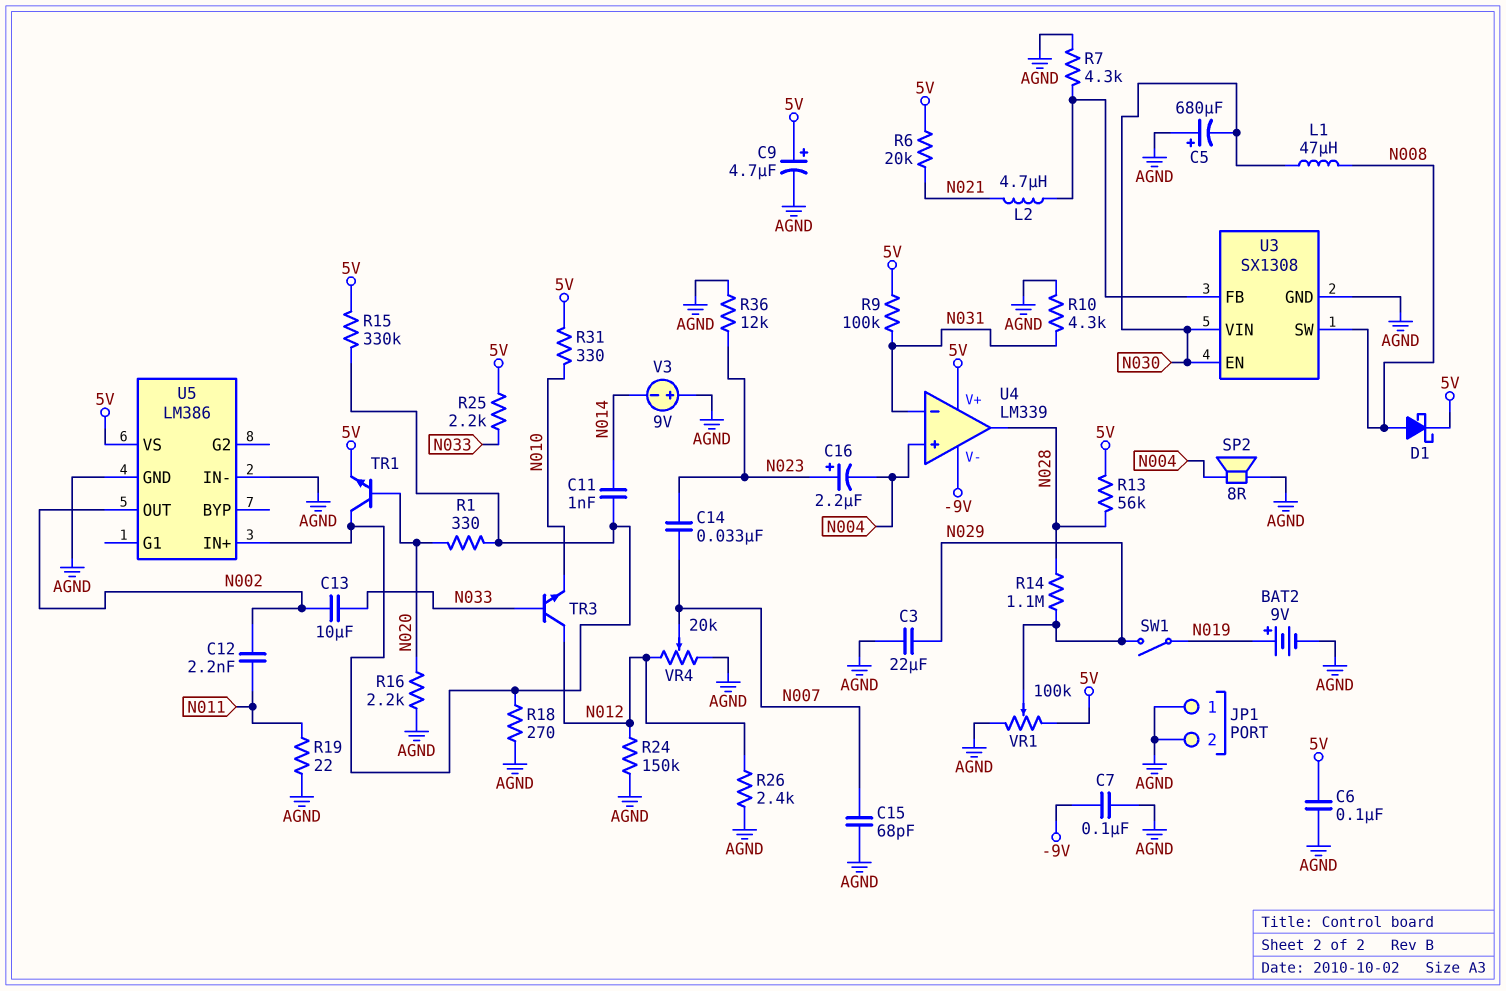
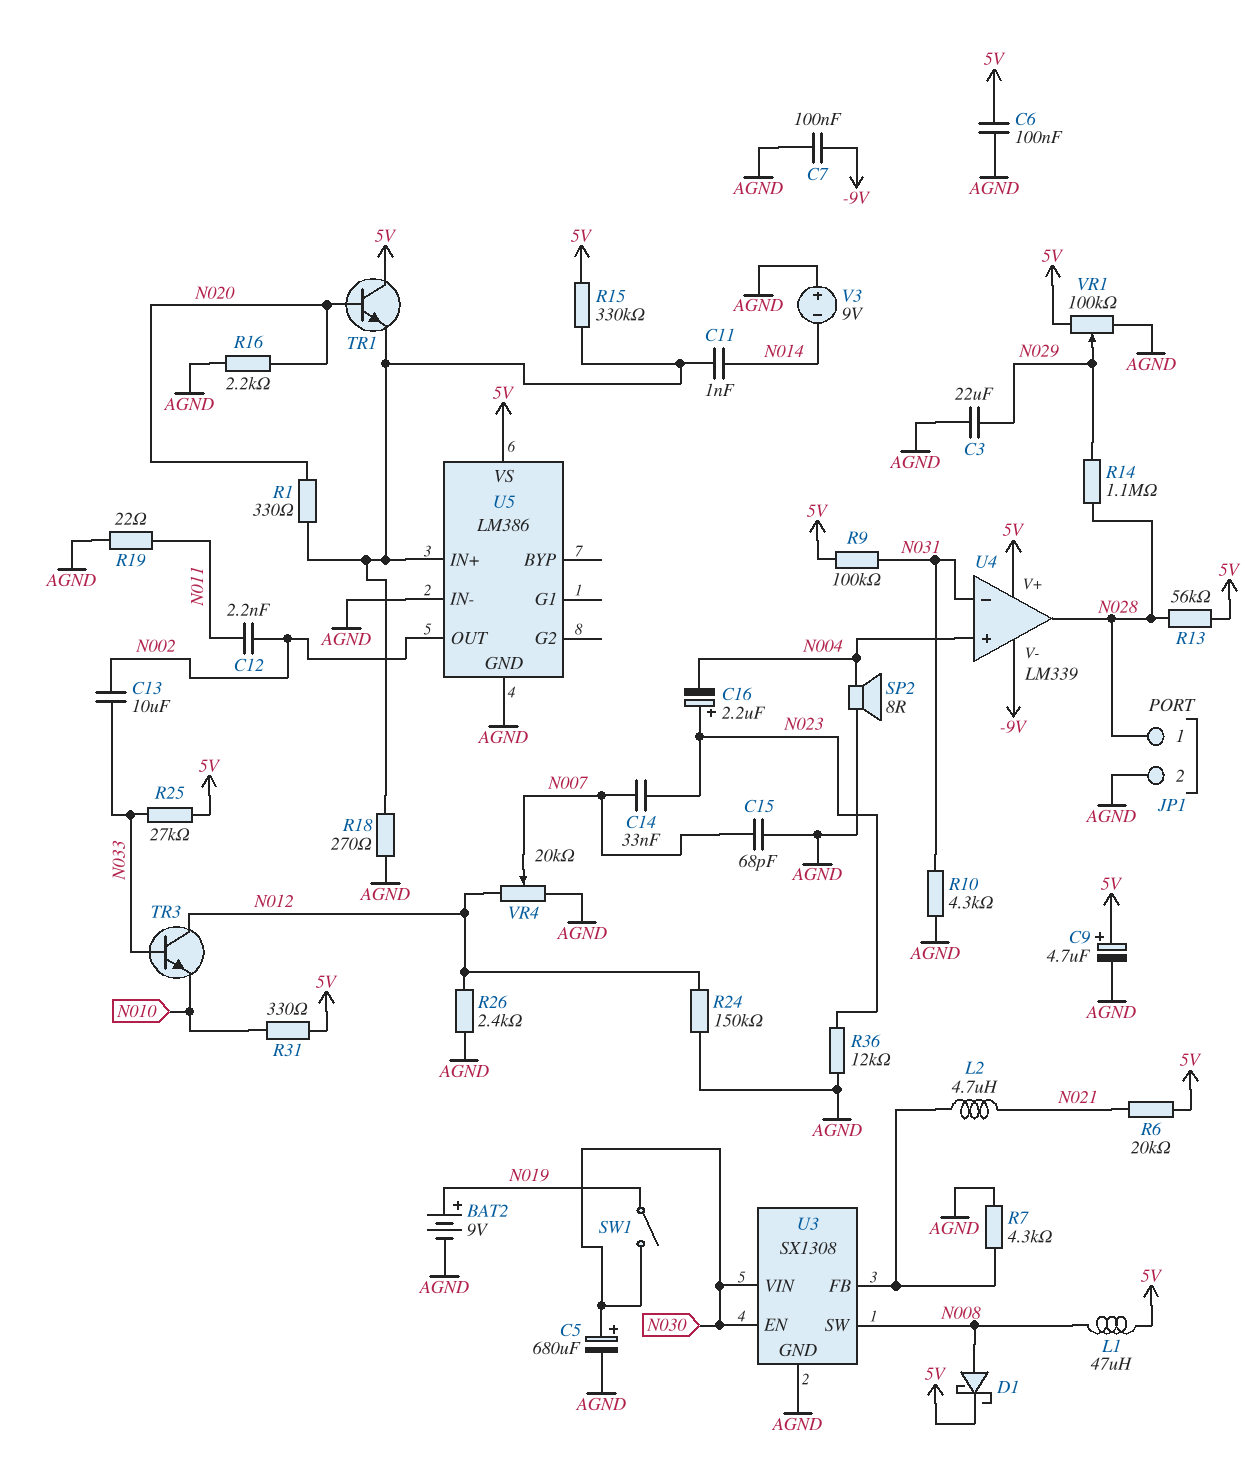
C5: 680uF (plus AGND, minus N030) -> 680uF (plus N030, minus AGND)
JP1 pin 1: AGND -> N028
L1: 47uH (N008, N030) -> 47uH (5V, N008)
R25: 2.2k (5V, N033) -> 27k (5V, N033)
SW1: switch (N019, N029) -> switch (N019, N030)
TR1: NPN (B N020, C U5/IN+, E 5V) -> NPN (B N020, C 5V, E U5/IN+)

